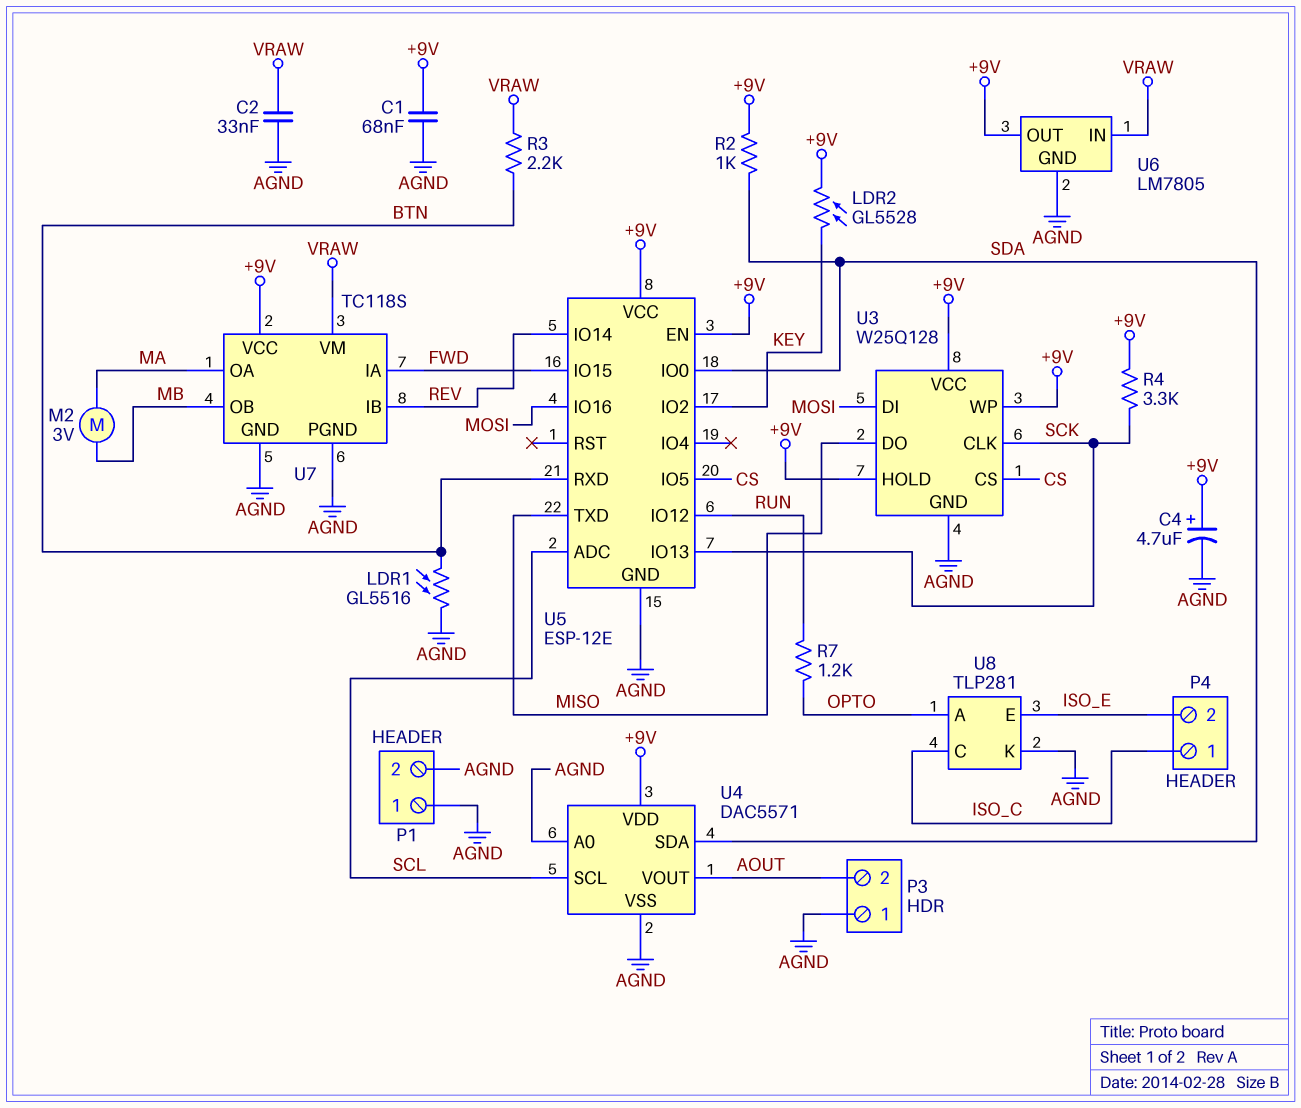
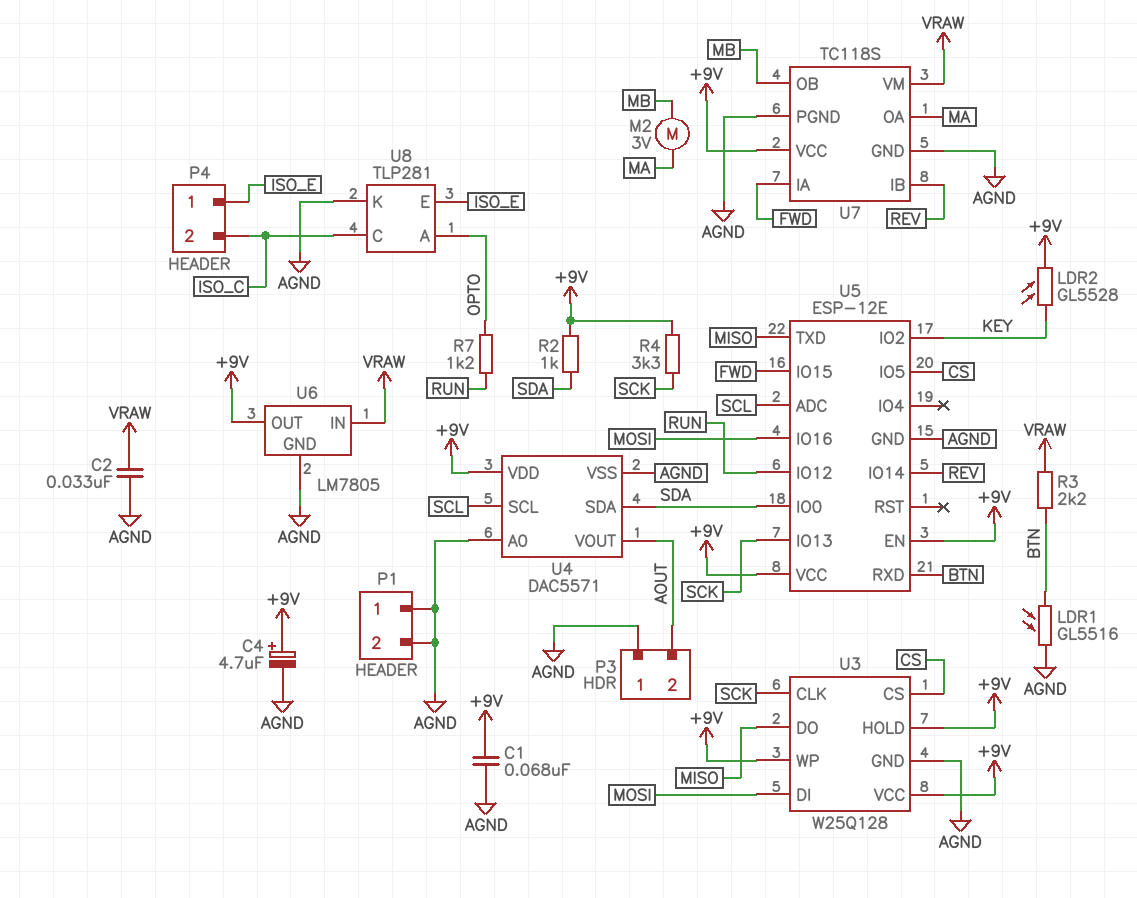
P4 pin 1: ISO_C -> ISO_E
P4 pin 2: ISO_E -> ISO_C

